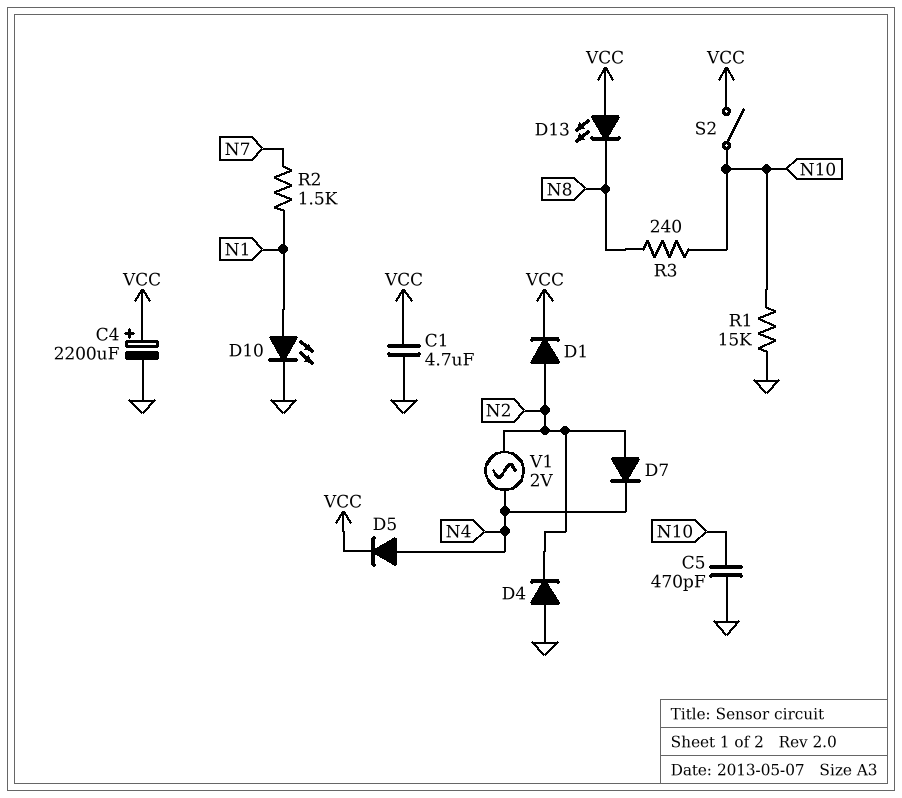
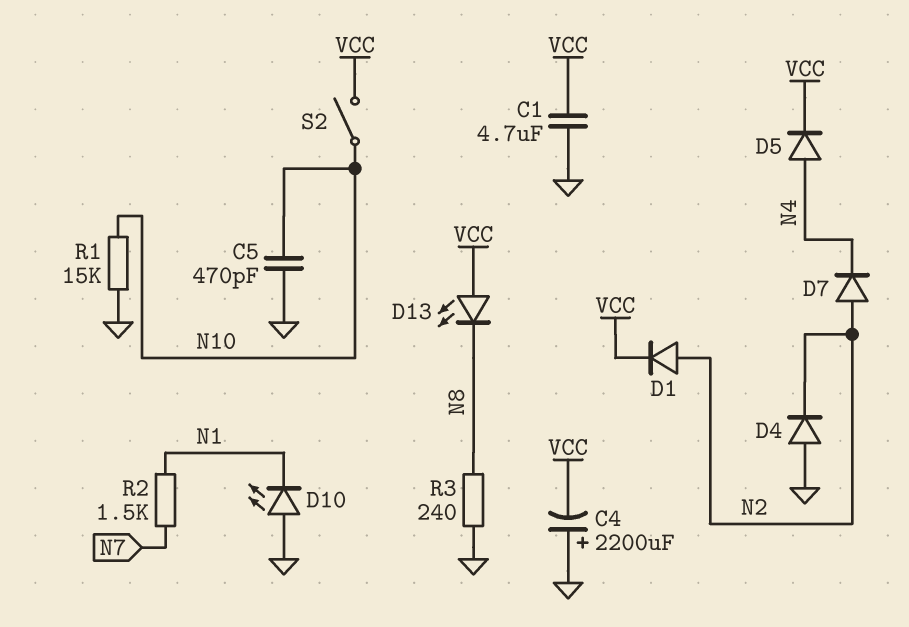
C4: 2200uF (plus VCC, minus GND) -> 2200uF (plus GND, minus VCC)
D10: LED (A N1, K GND) -> LED (A GND, K N1)
R3: 240 (N8, N10) -> 240 (GND, N8)
V1: AC 2V (N2, N4) -> none

